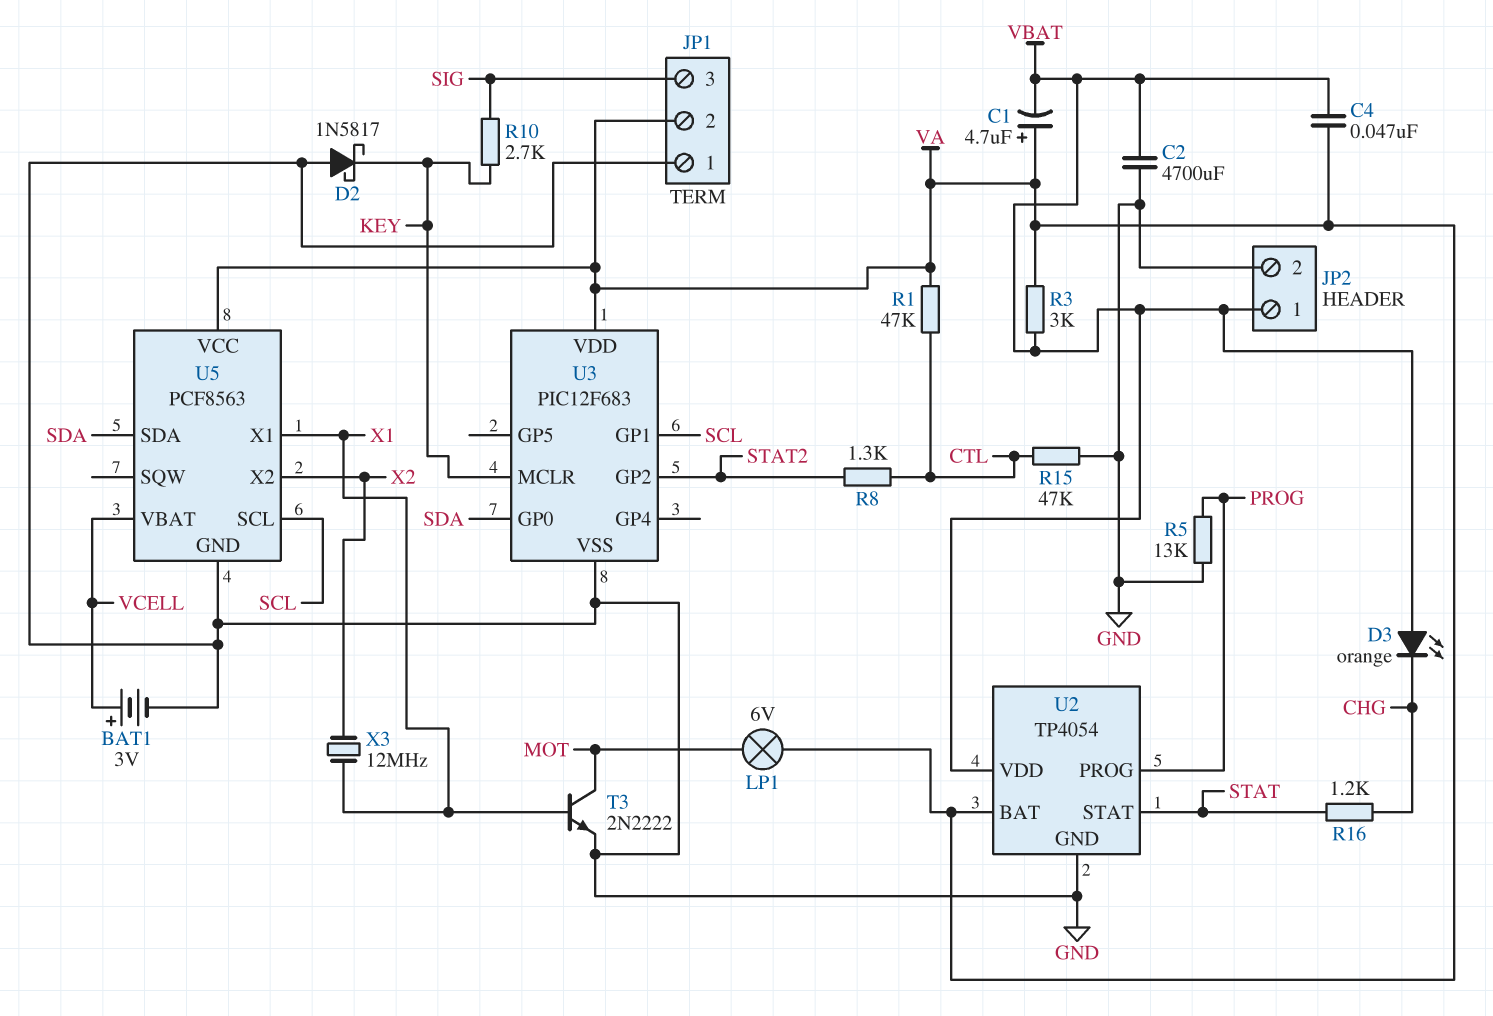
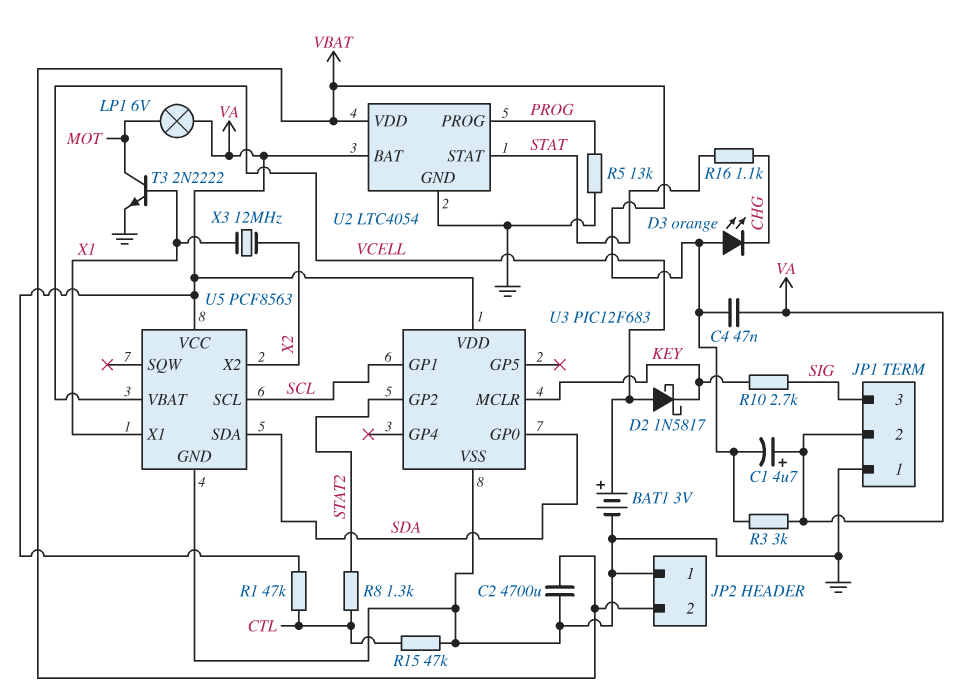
D2: schottky 1N5817 (A GND, K KEY) -> schottky 1N5817 (A VCELL, K KEY)
JP2 pin 1: VBAT -> GND
JP2 pin 2: GND -> VBAT
R16: 1.2k (CHG, STAT) -> 1.1k (CHG, STAT)
U2: TP4054 -> LTC4054

